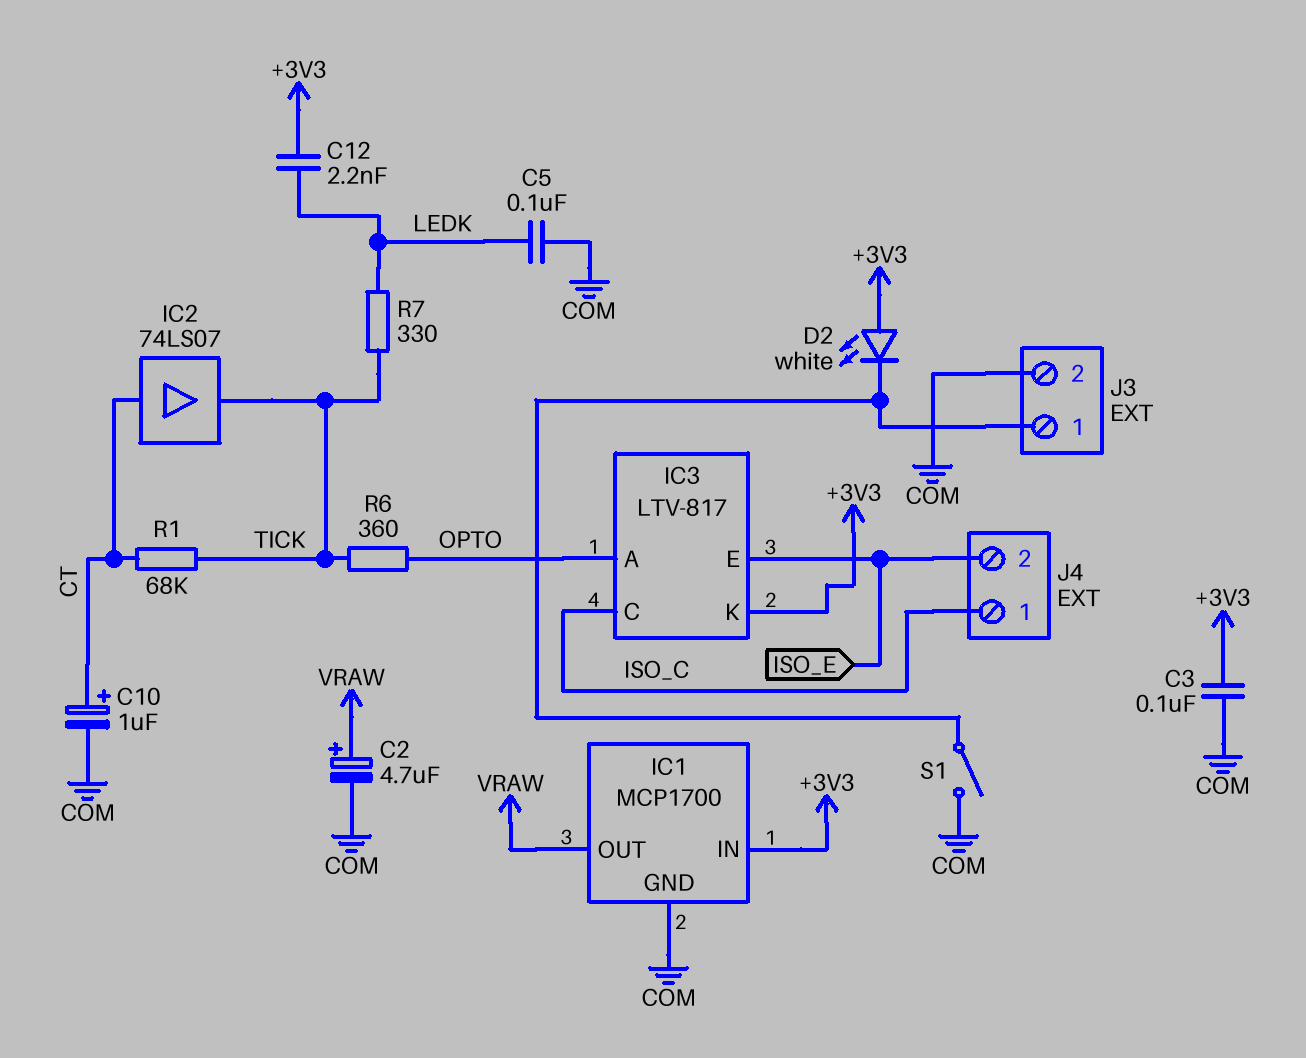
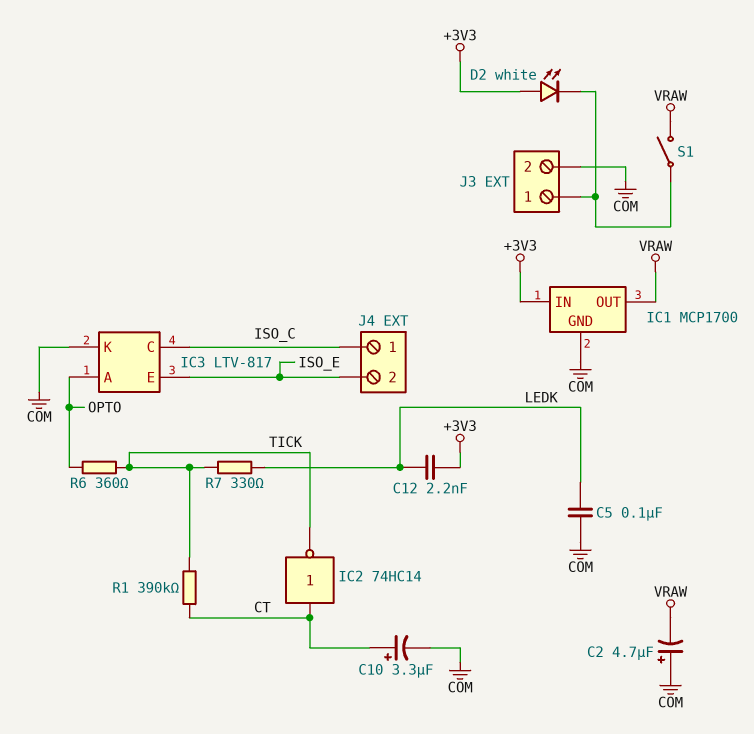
C2: 4.7uF (plus VRAW, minus COM) -> 4.7uF (plus COM, minus VRAW)
C3: 100nF (+3V3, COM) -> none
C10: 1uF (plus CT, minus COM) -> 3.3uF (plus CT, minus COM)
IC2: buffer 74LS07 (in CT, out TICK) -> NOT 74HC14 (in CT, out TICK)
IC3 pin K: +3V3 -> COM
R1: 68k (CT, TICK) -> 390k (CT, TICK)
S1: switch (COM, J3/1) -> switch (J3/1, VRAW)

